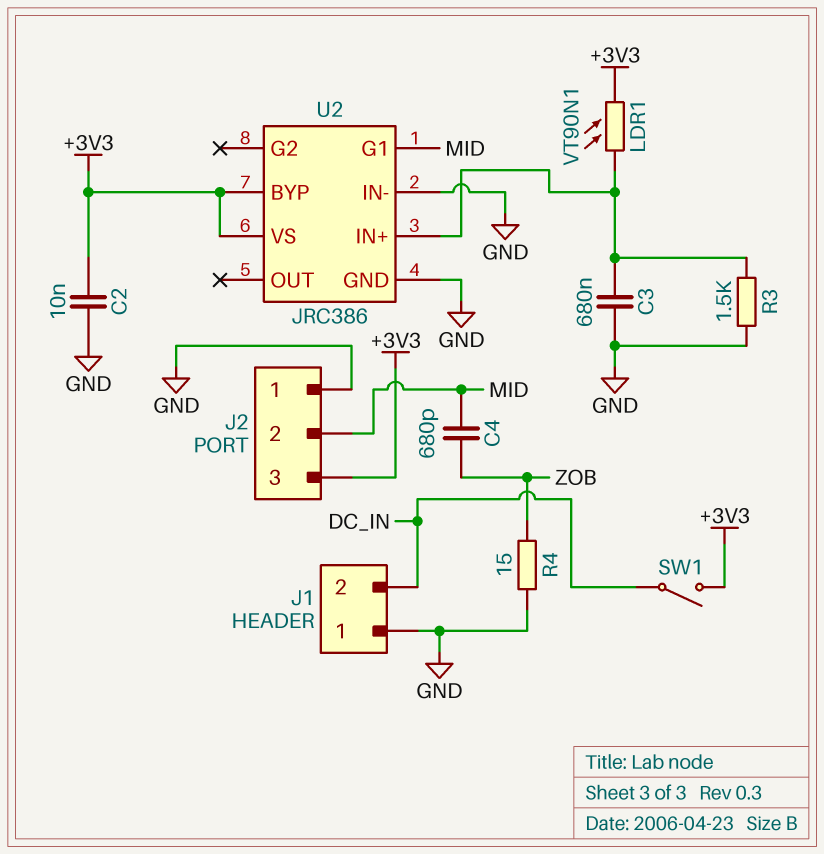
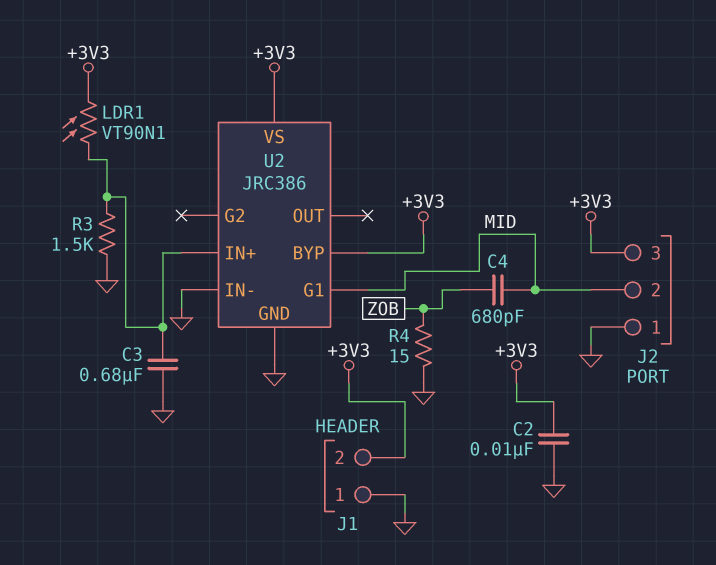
J1 pin 2: DC_IN -> +3V3
SW1: switch (+3V3, DC_IN) -> none

